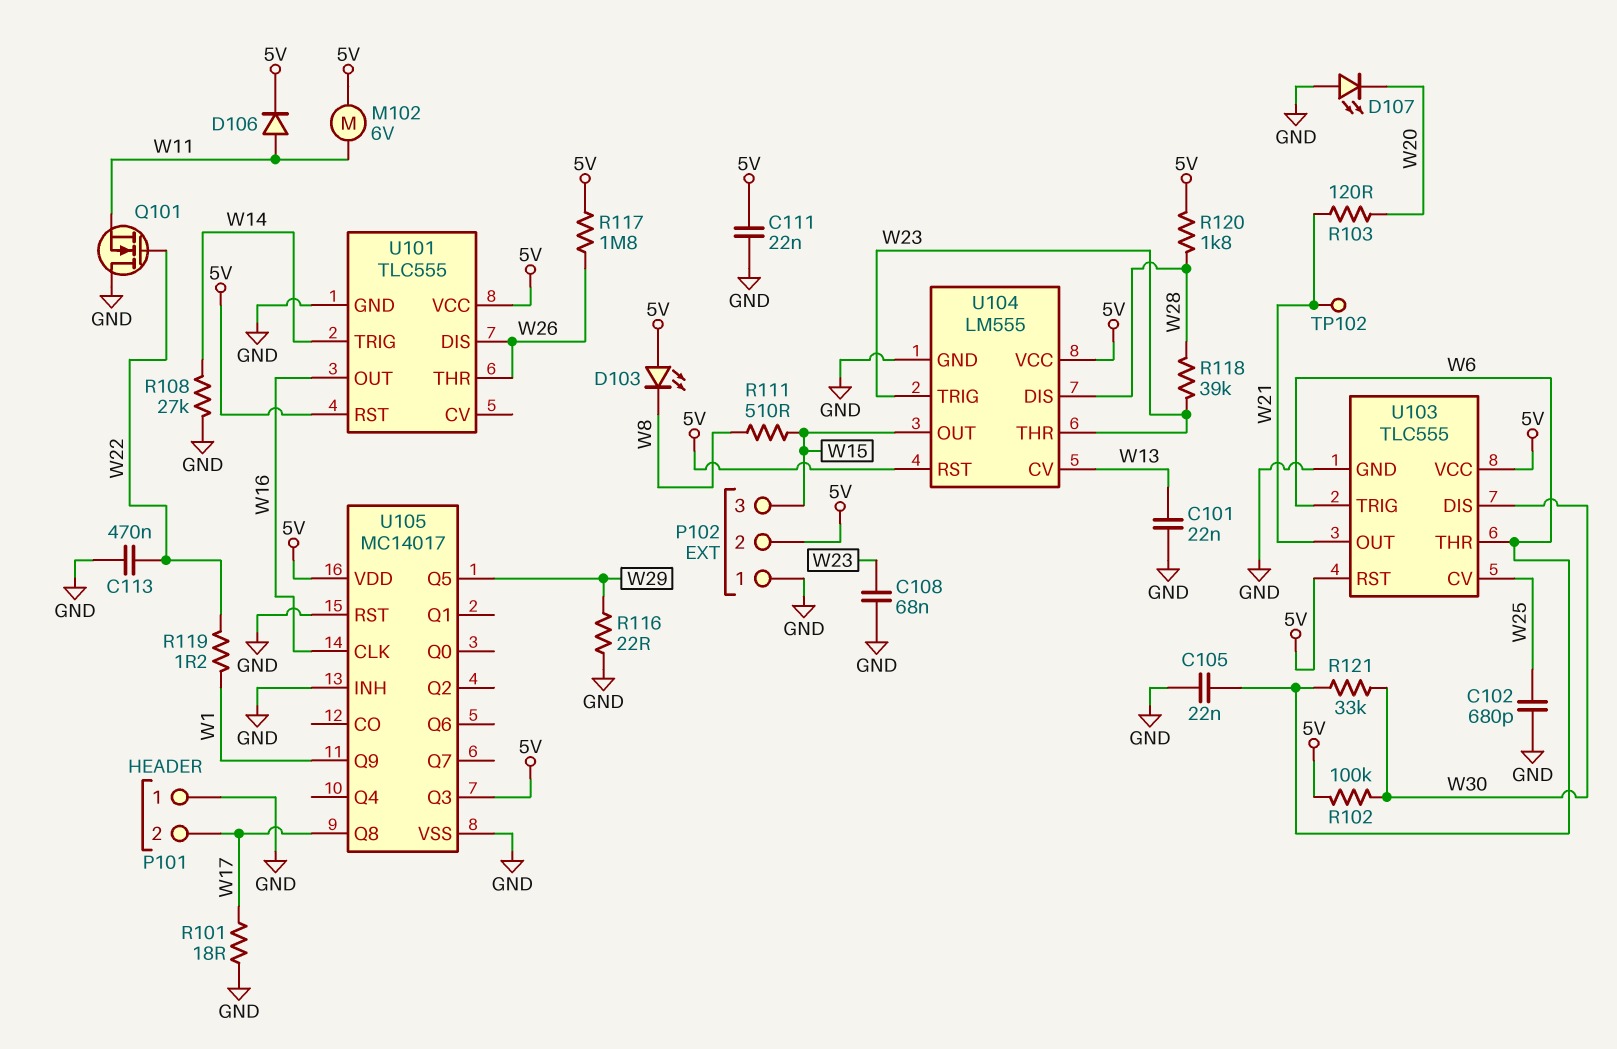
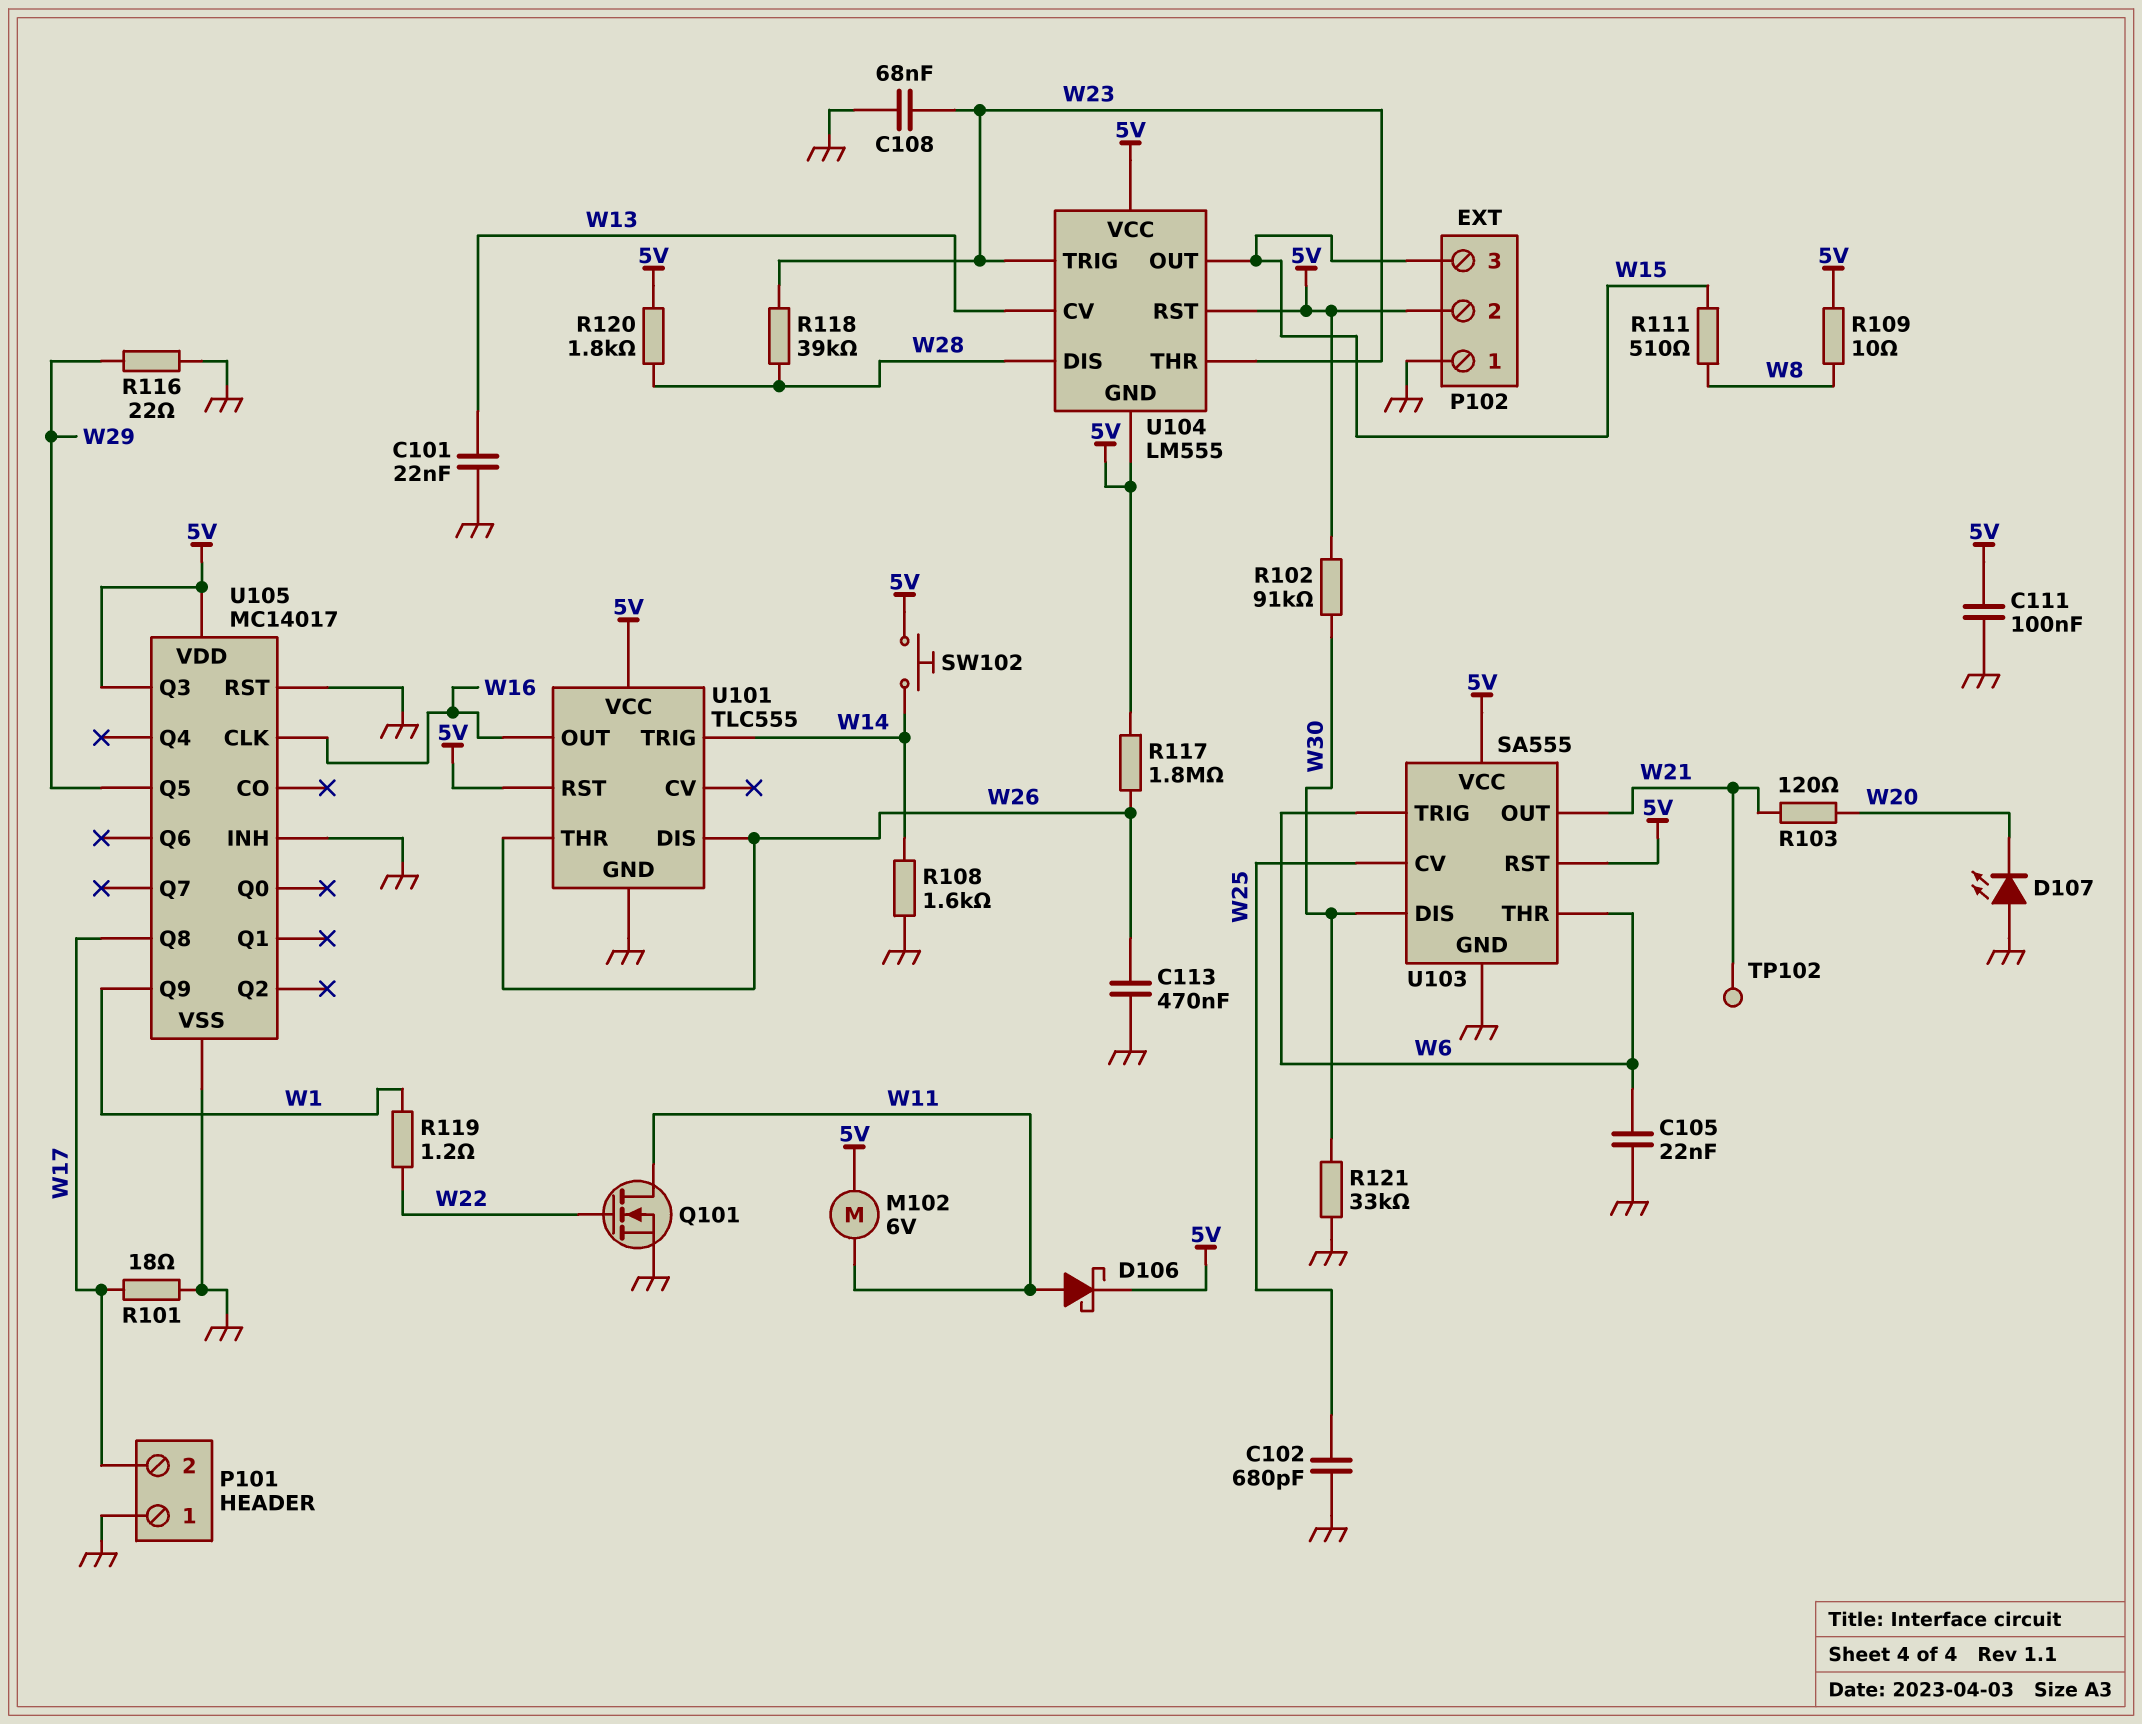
C111: 22nF (5V, GND) -> 100nF (5V, GND)
C113: 470nF (GND, W22) -> 470nF (GND, W26)
D103: LED (A 5V, K W8) -> none
D106: diode (A W11, K 5V) -> schottky (A W11, K 5V)
Q101: NMOS (G W22, D GND, S W11) -> NMOS (G W22, D W11, S GND)
R102: 100k (5V, W30) -> 91k (5V, W30)
R108: 27k (GND, W14) -> 1.6k (GND, W14)
R109: none -> 10 (5V, W8)
R121: 33k (W6, W30) -> 33k (GND, W30)
SW102: none -> button (5V, W14)
U103: TLC555 -> SA555
U104 pin GND: GND -> 5V

